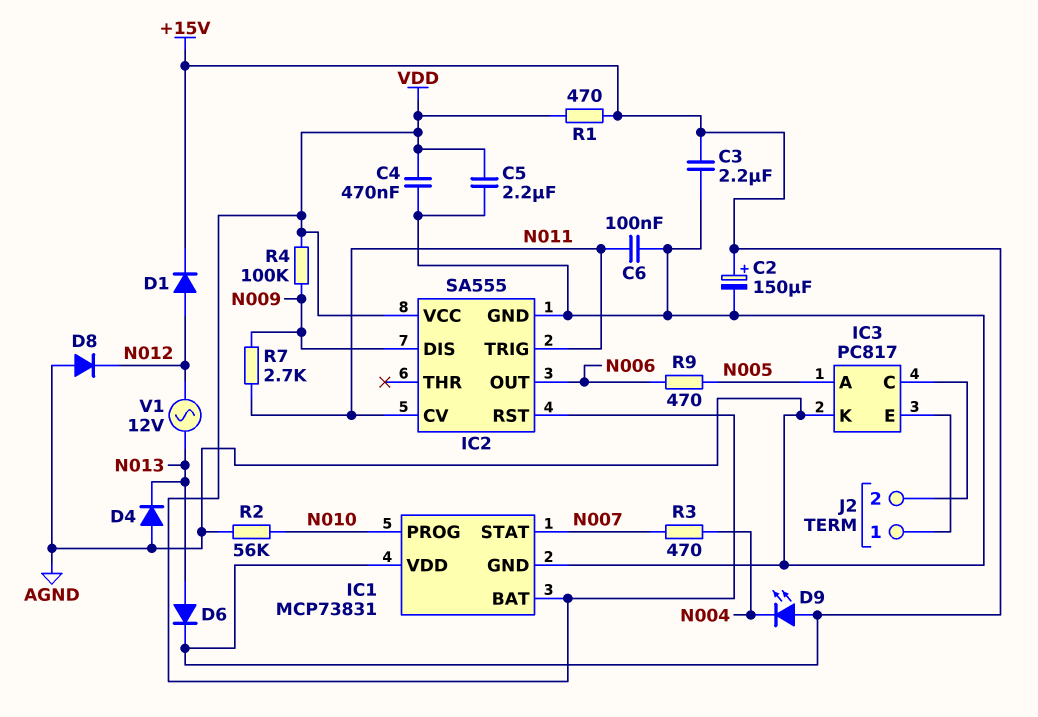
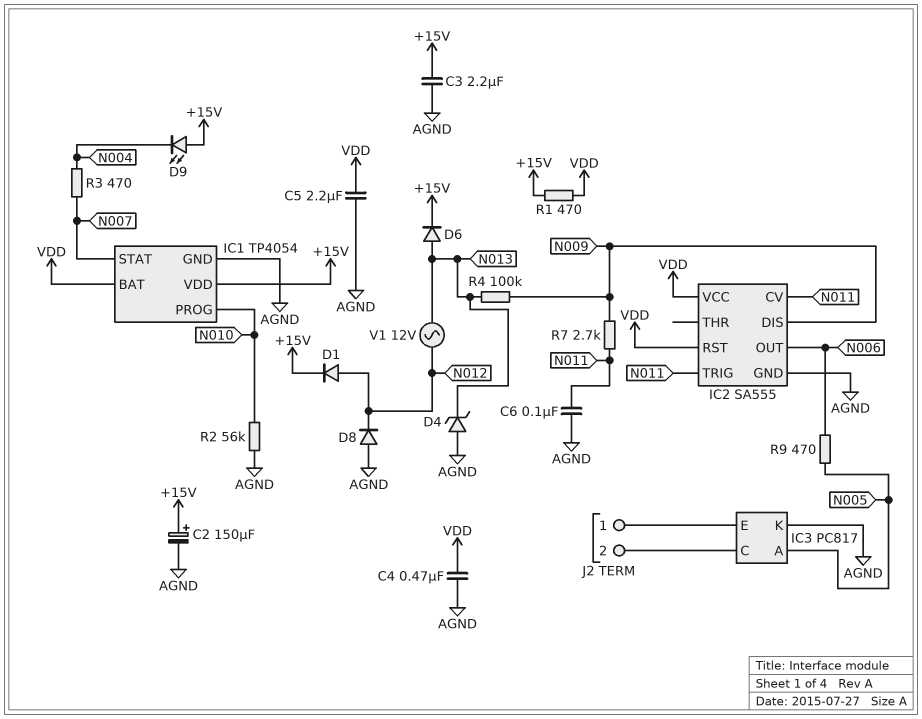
D4: diode (A AGND, K N013) -> zener (A AGND, K N013)
IC1: MCP73831 -> TP4054
R4: 100k (N009, VDD) -> 100k (N009, N013)

